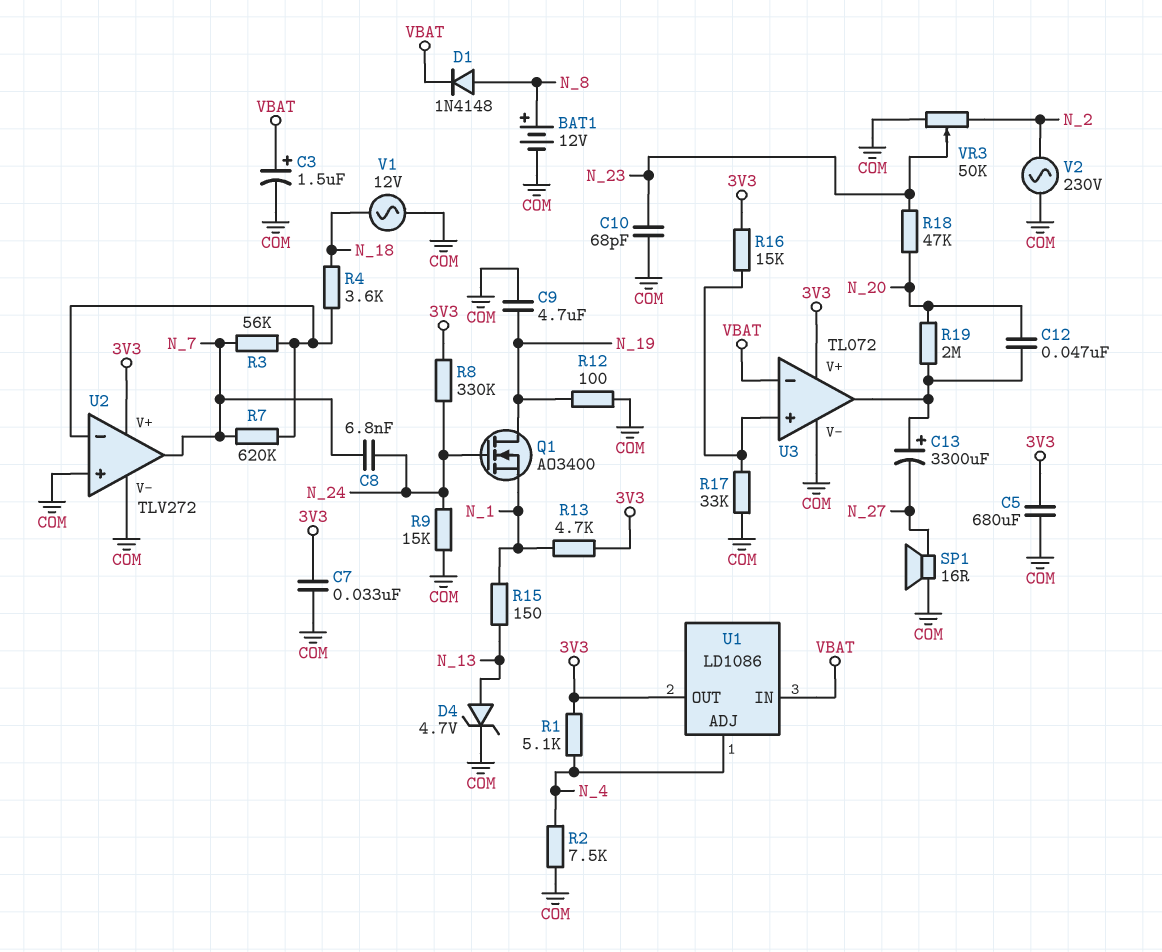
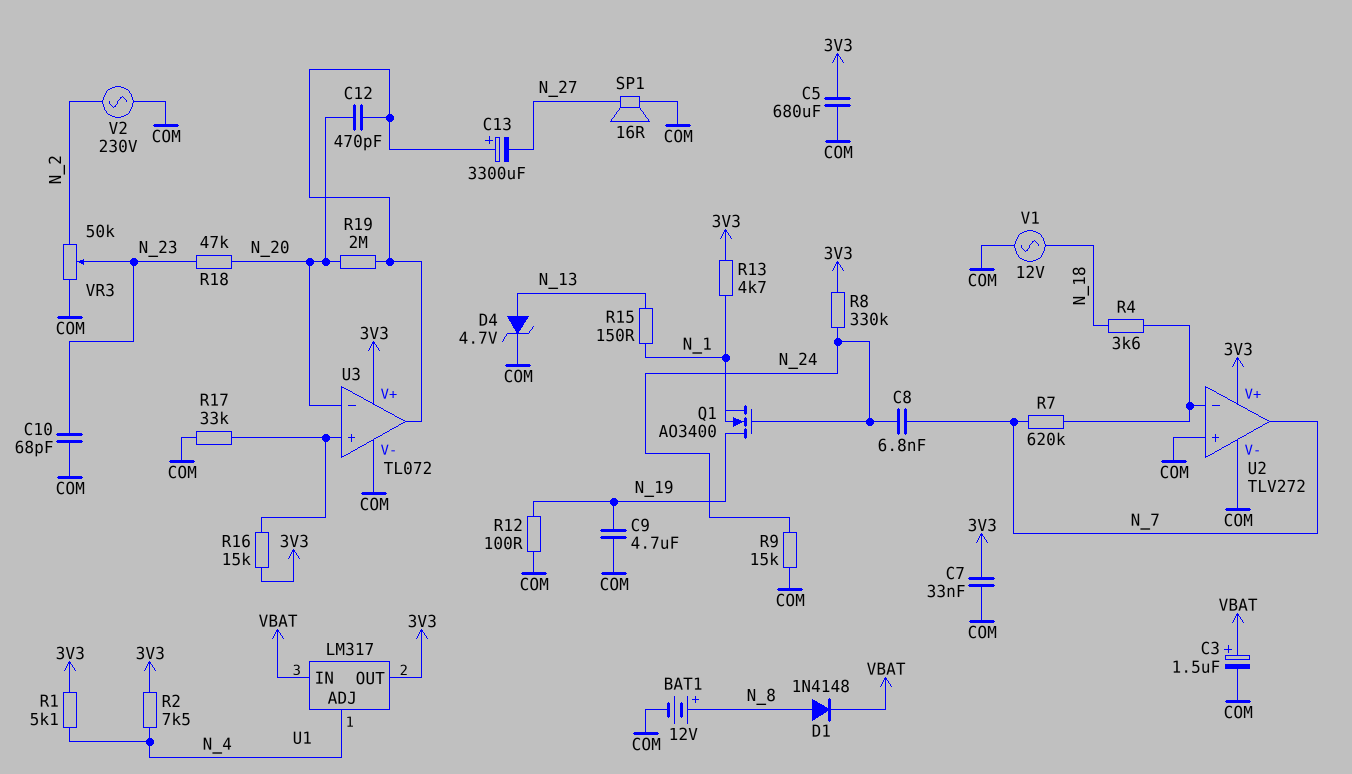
C12: 47nF (N_20, U3/out) -> 470pF (N_20, U3/out)
R2: 7.5k (COM, N_4) -> 7.5k (3V3, N_4)
R3: 56k (N_7, U2/in-) -> none
U1: LD1086 -> LM317
U3 pin in-: VBAT -> N_20

